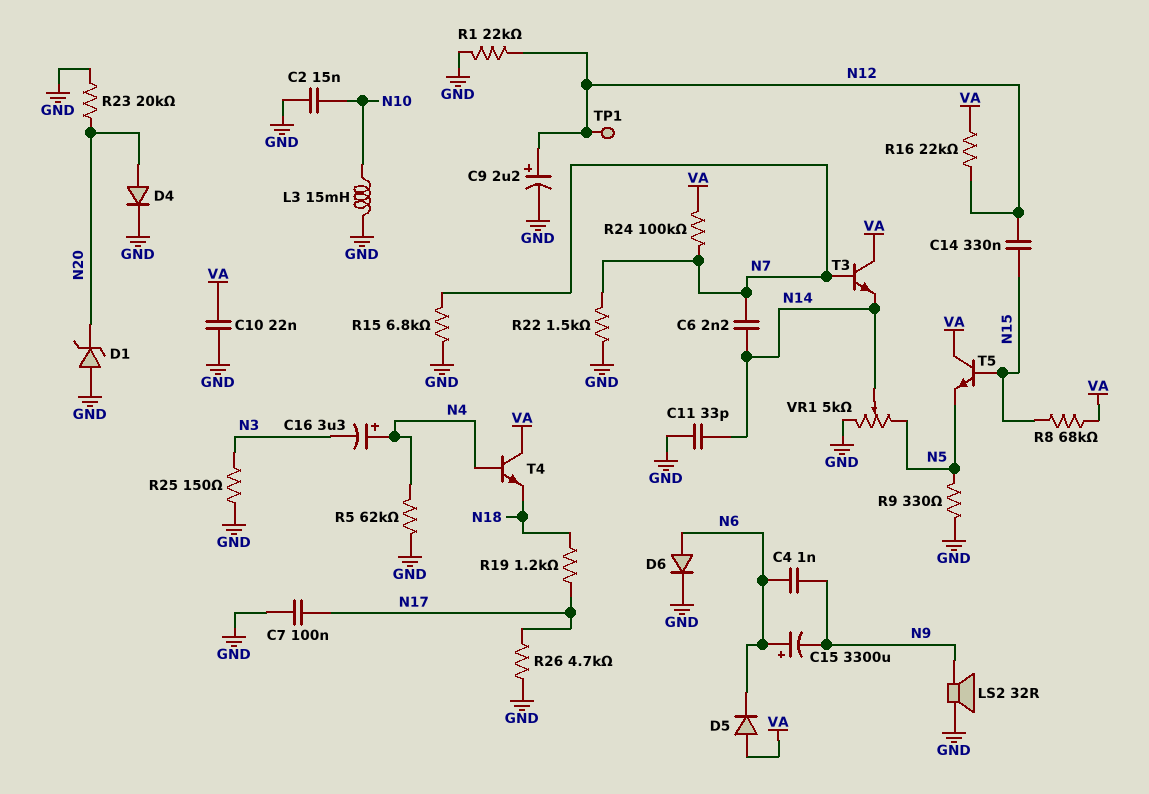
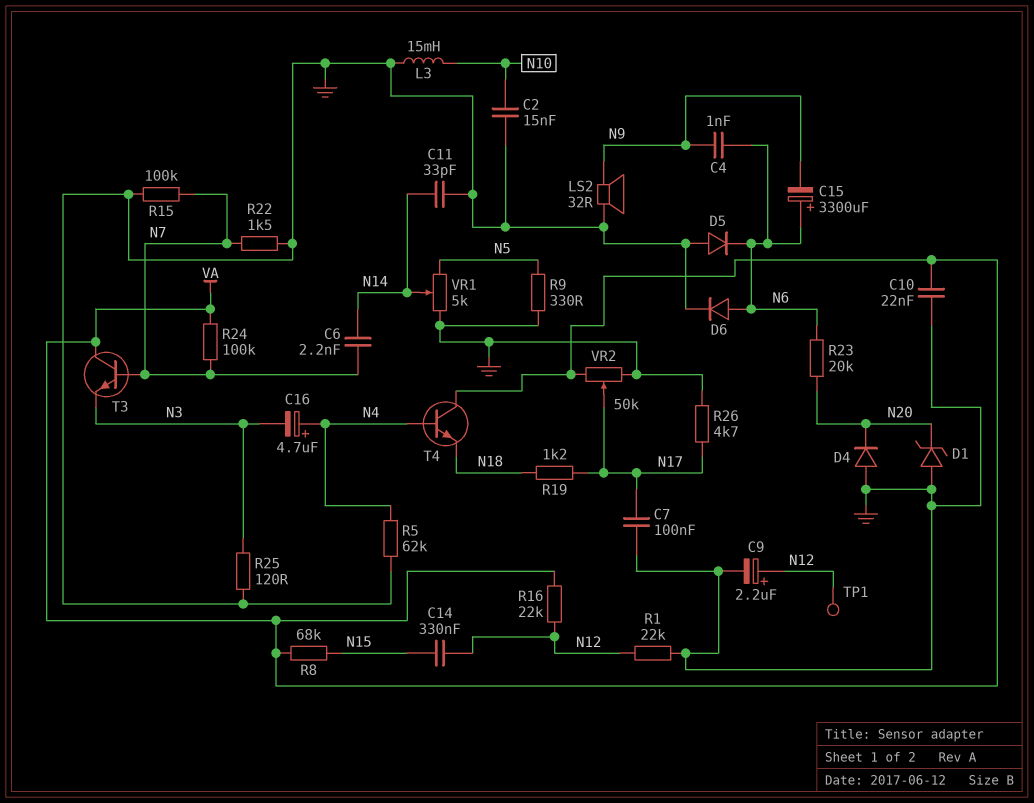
C16: 3.3uF (plus N4, minus N3) -> 4.7uF (plus N4, minus N3)
D4: diode (A N20, K GND) -> diode (A GND, K N20)
D5: diode (A VA, K N6) -> diode (A GND, K N6)
R15: 6.8k (GND, N7) -> 100k (GND, N7)
R23: 20k (GND, N20) -> 20k (N6, N20)
R25: 150 (GND, N3) -> 120 (GND, N3)
T3: NPN (B N7, C VA, E N14) -> NPN (B N7, C VA, E N3)
T5: NPN (B N15, C VA, E N5) -> none
VR2: none -> 50k (GND, VA, wiper N17)

